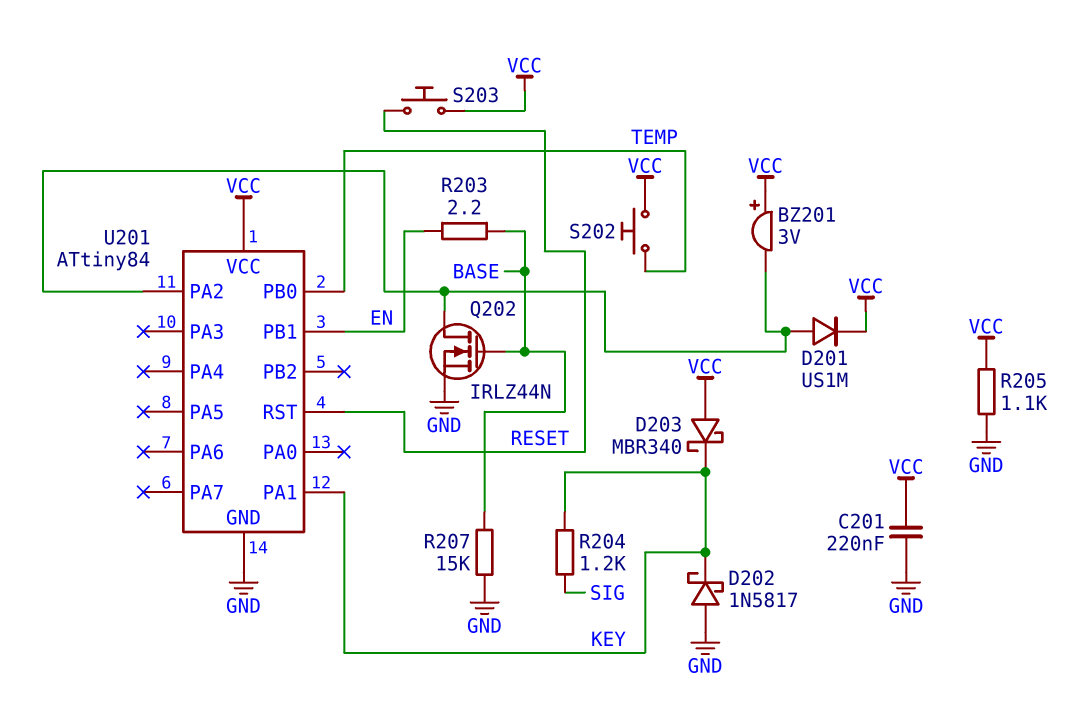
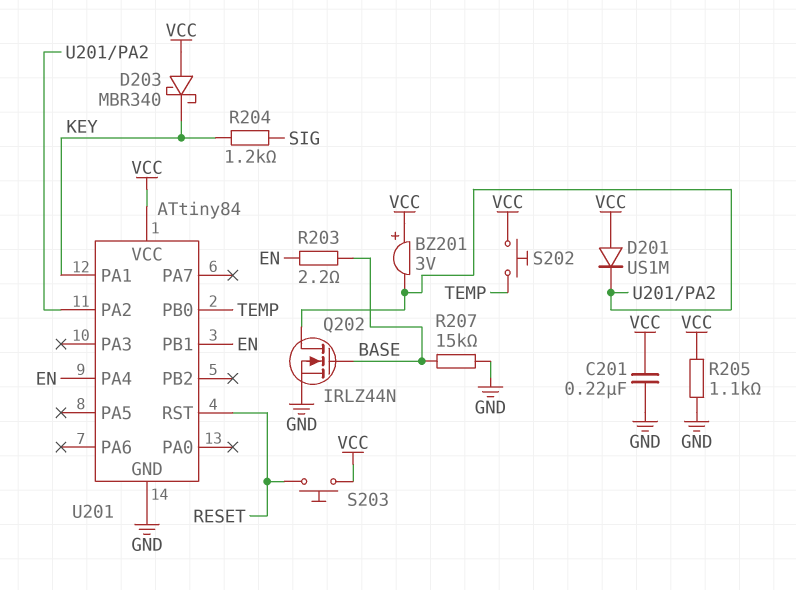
D201: diode US1M (A U201/PA2, K VCC) -> diode US1M (A VCC, K U201/PA2)
D202: schottky 1N5817 (A GND, K KEY) -> none
U201 pin PA4: none -> EN

